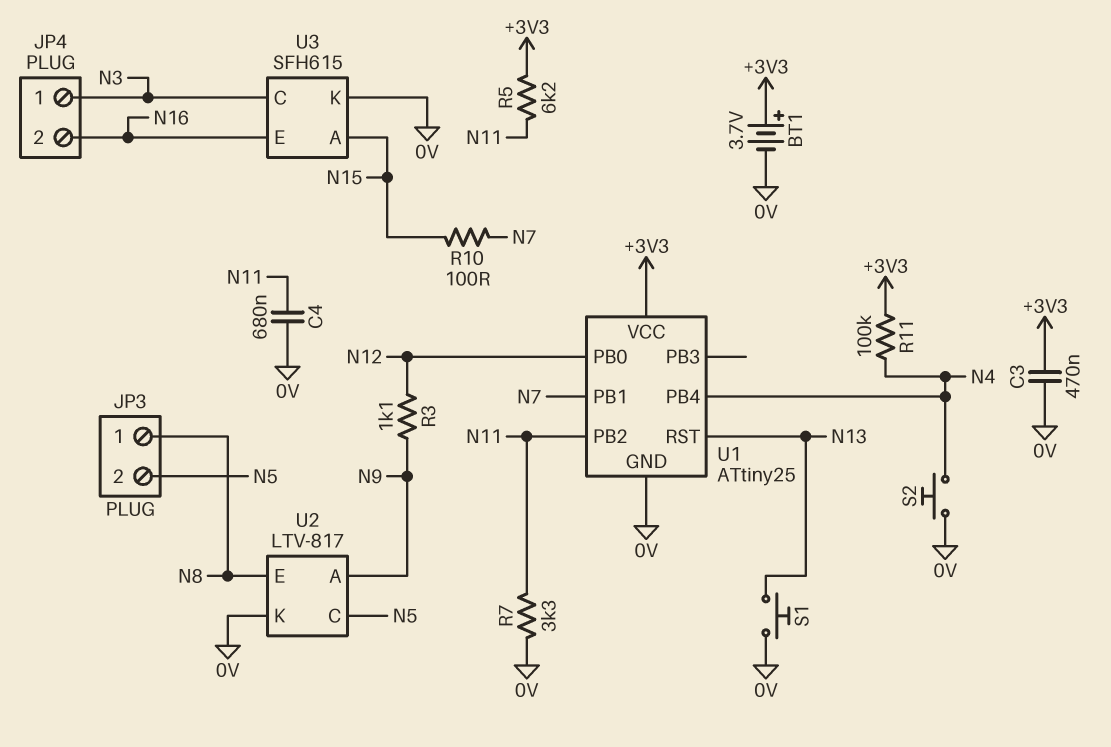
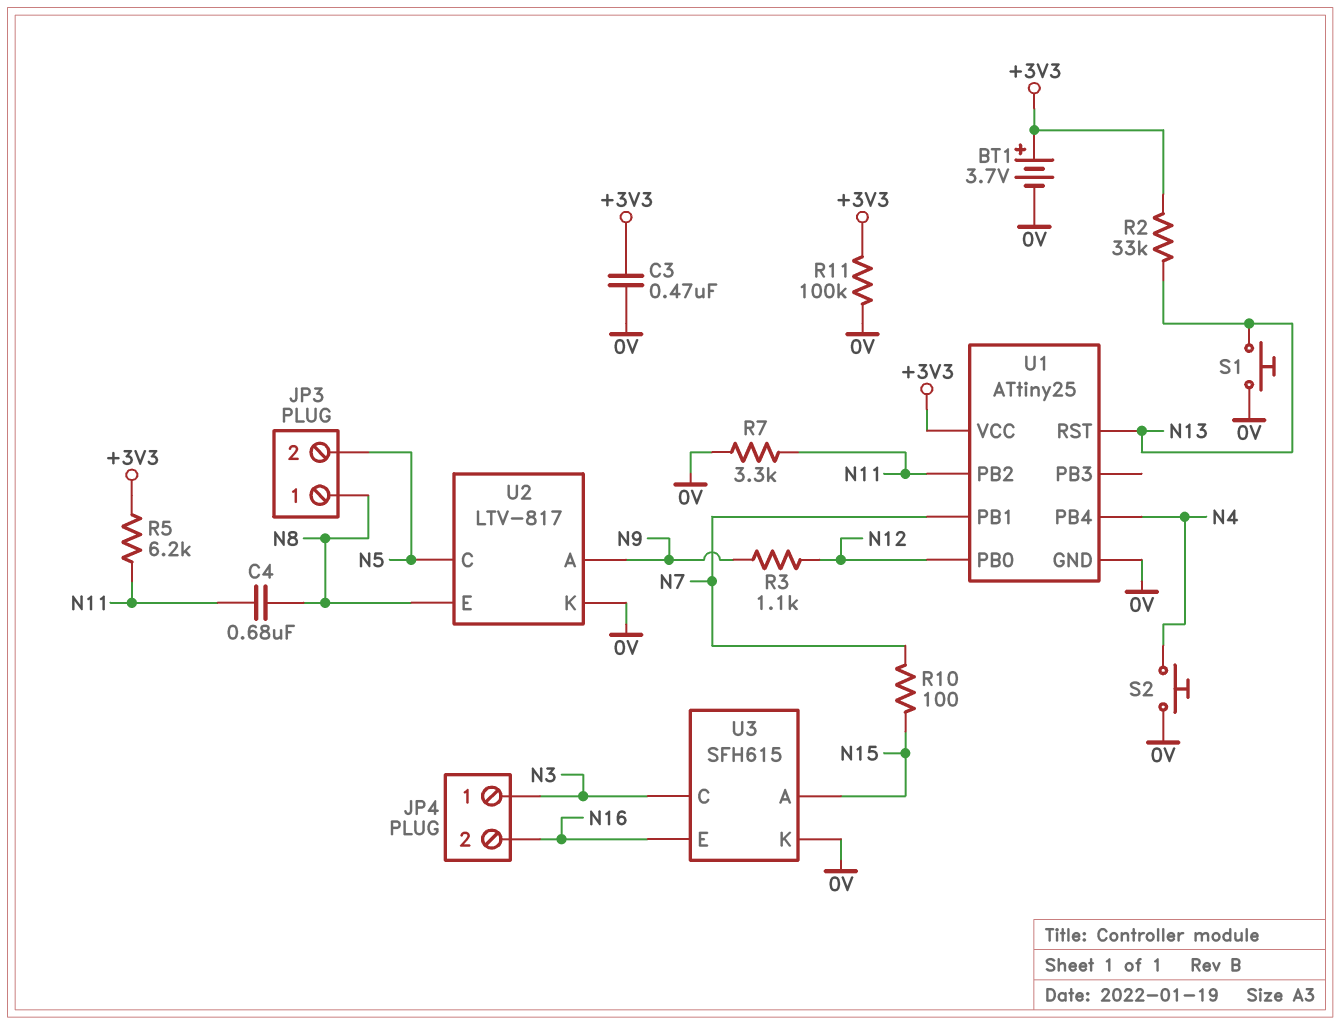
C4: 680nF (0V, N11) -> 680nF (N8, N11)
R2: none -> 33k (+3V3, N13)
R11: 100k (+3V3, N4) -> 100k (+3V3, 0V)

